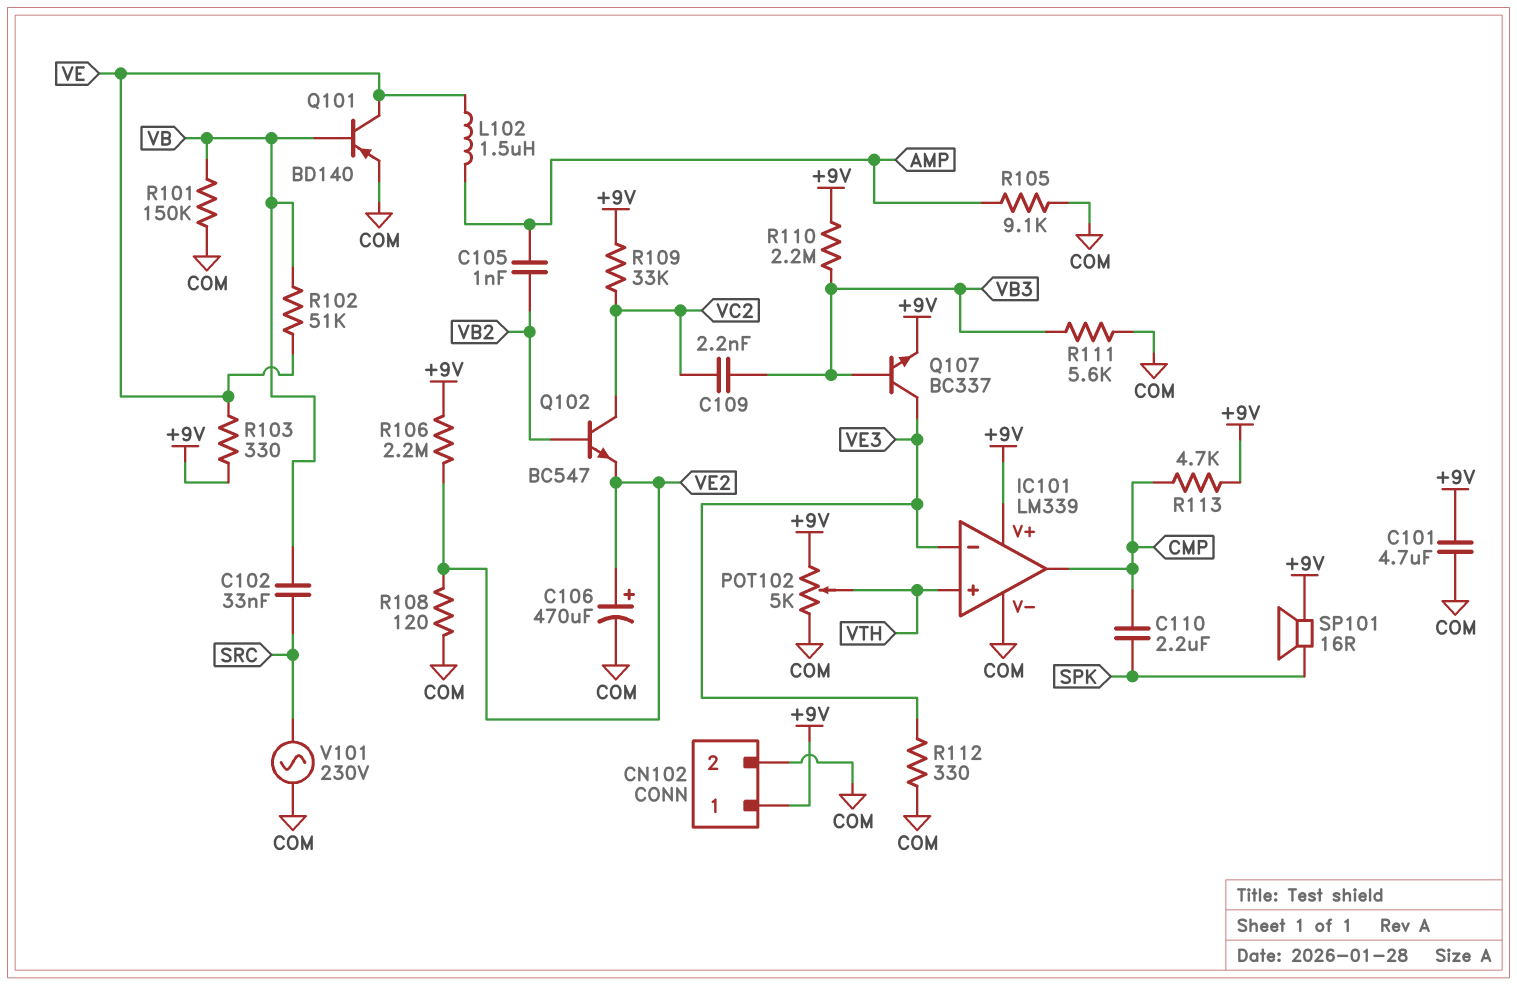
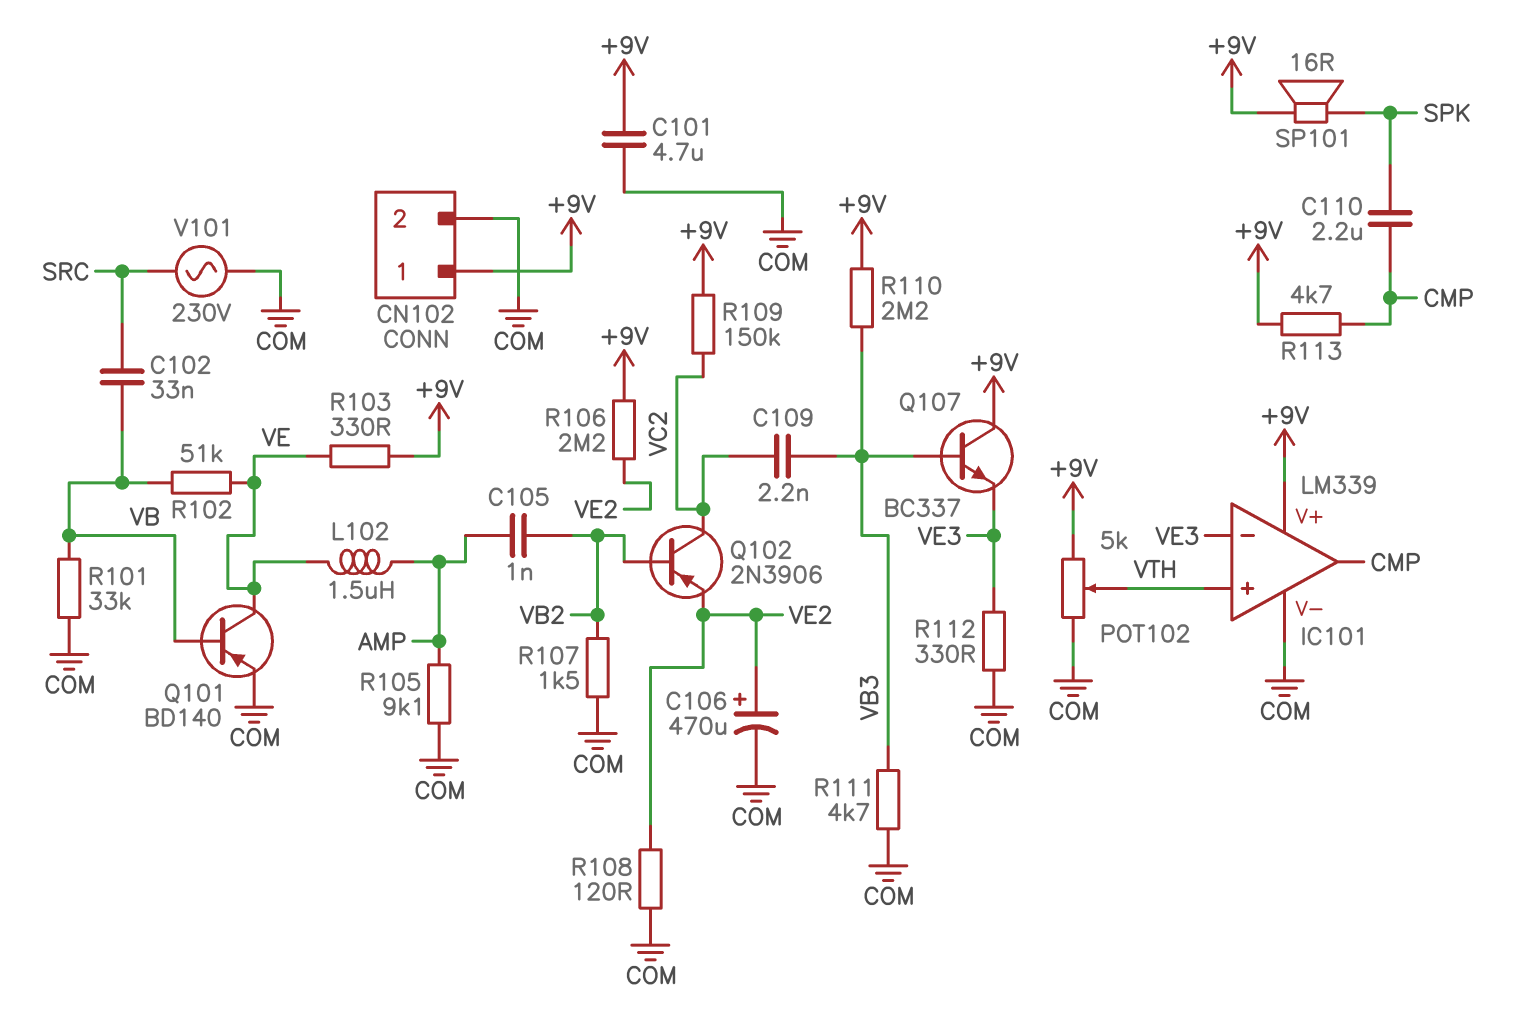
Q102: NPN BC547 (B VB2, C VC2, E VE2) -> PNP 2N3906 (B VB2, C VC2, E VE2)
Q107: NPN BC337 (B VB3, C VE3, E +9V) -> NPN BC337 (B VB3, C +9V, E VE3)
R101: 150k (COM, VB) -> 33k (COM, VB)
R107: none -> 1.5k (COM, VB2)
R109: 33k (+9V, VC2) -> 150k (+9V, VC2)
R111: 5.6k (COM, VB3) -> 4.7k (COM, VB3)

